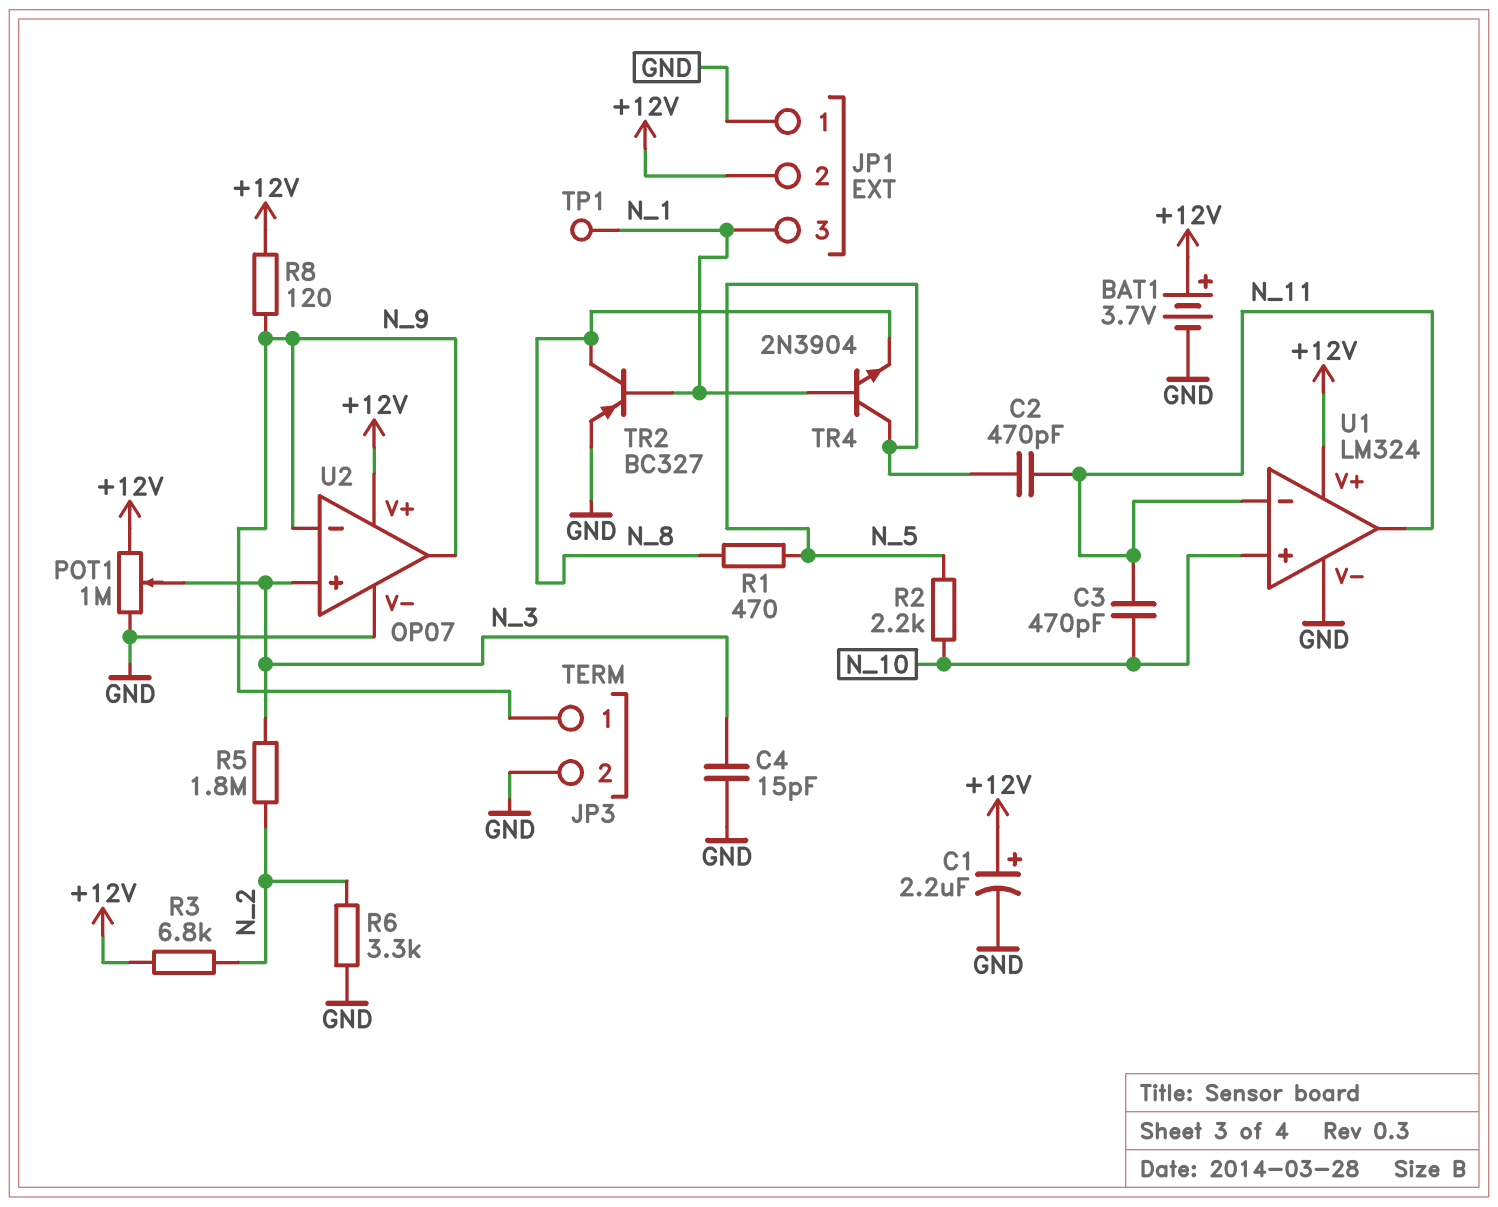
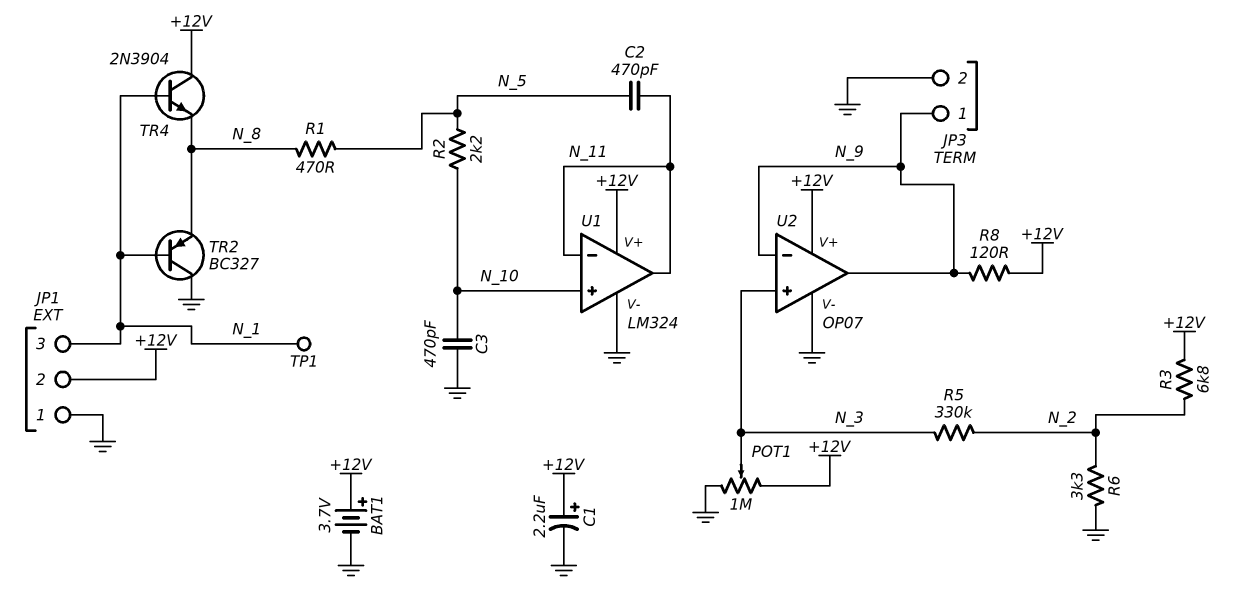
C3: 470pF (N_10, N_11) -> 470pF (GND, N_10)
C4: 15pF (GND, N_3) -> none
R5: 1.8M (N_2, N_3) -> 330k (N_2, N_3)
TR2: PNP BC327 (B N_1, C N_8, E GND) -> PNP BC327 (B N_1, C GND, E N_8)
TR4: NPN 2N3904 (B N_1, C N_5, E N_8) -> NPN 2N3904 (B N_1, C +12V, E N_8)

